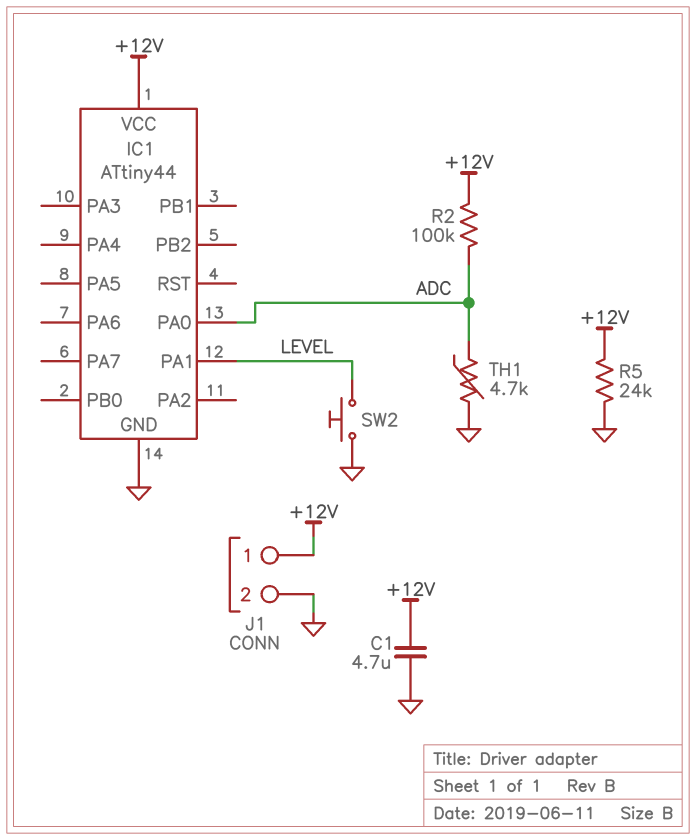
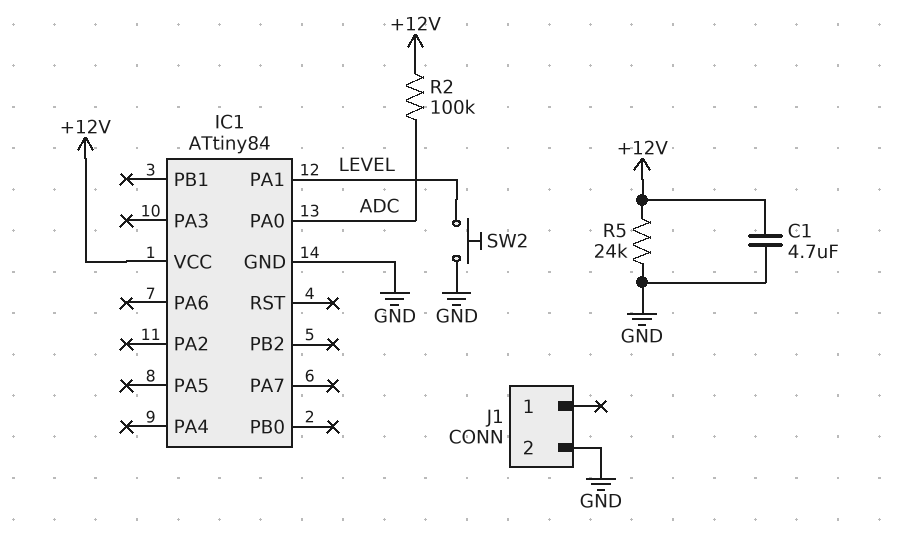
IC1: ATtiny44 -> ATtiny84
J1 pin 1: +12V -> none
TH1: 4.7k (ADC, GND) -> none

